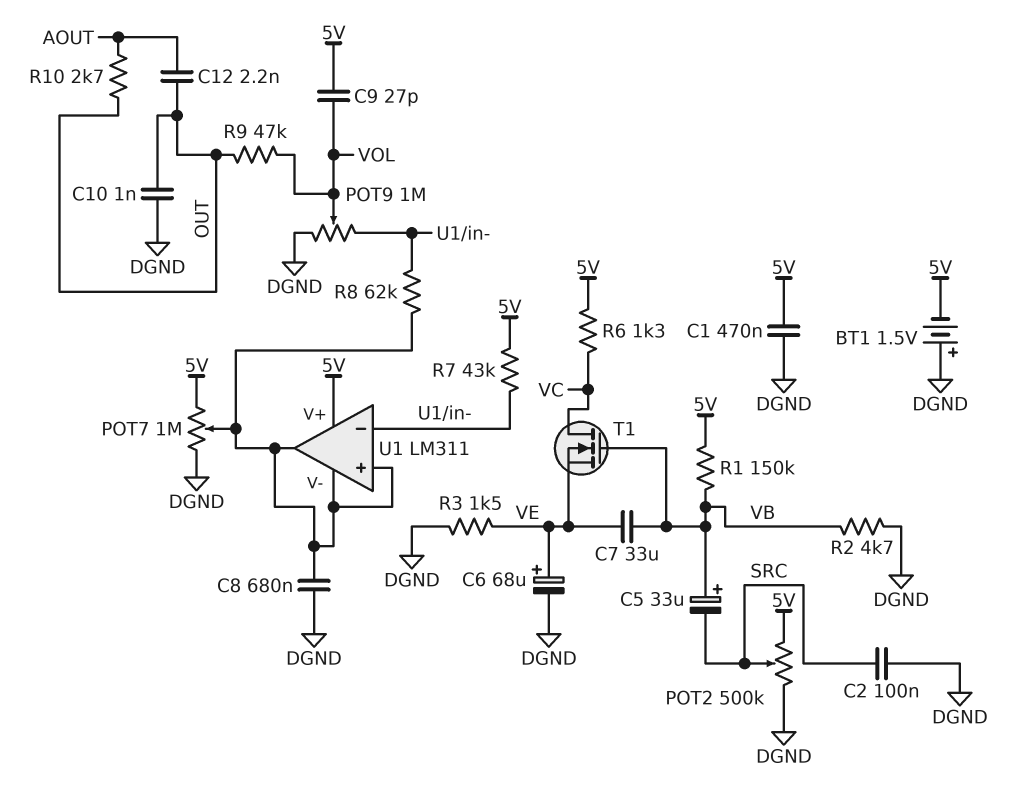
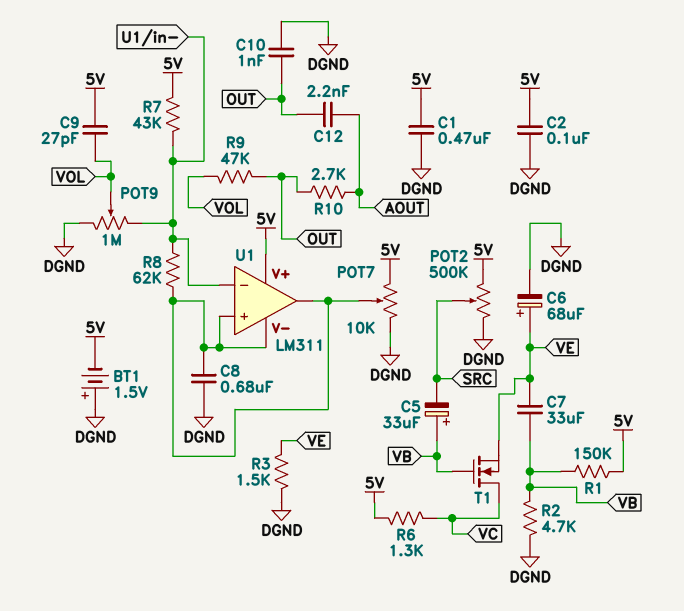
C2: 100nF (DGND, SRC) -> 100nF (5V, DGND)
POT7: 1M (5V, DGND, wiper U1/V-) -> 10k (5V, DGND, wiper U1/V-)

